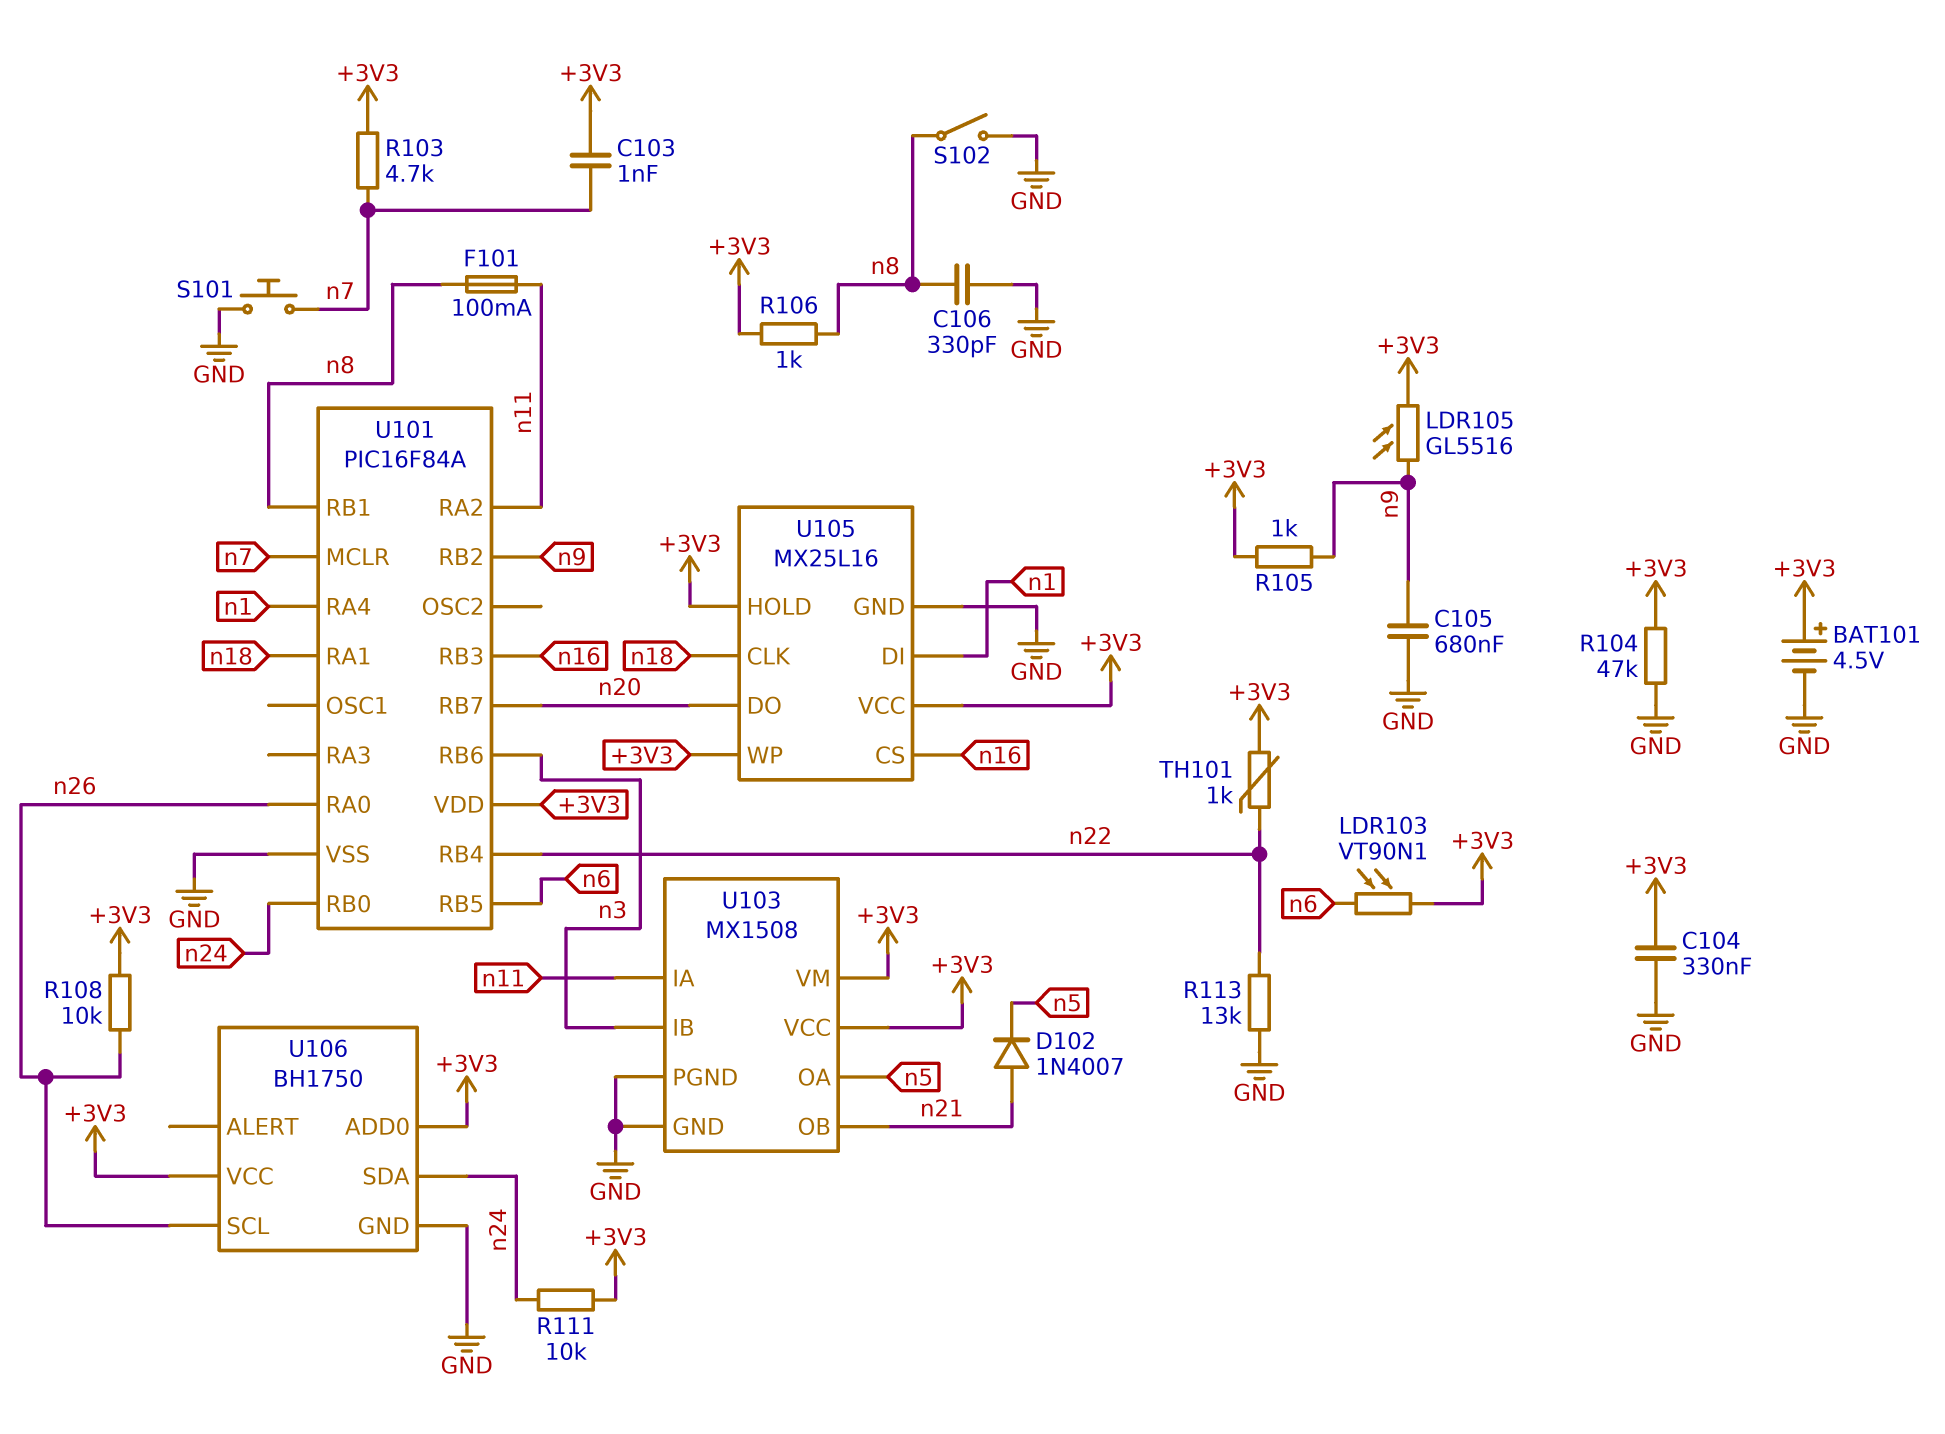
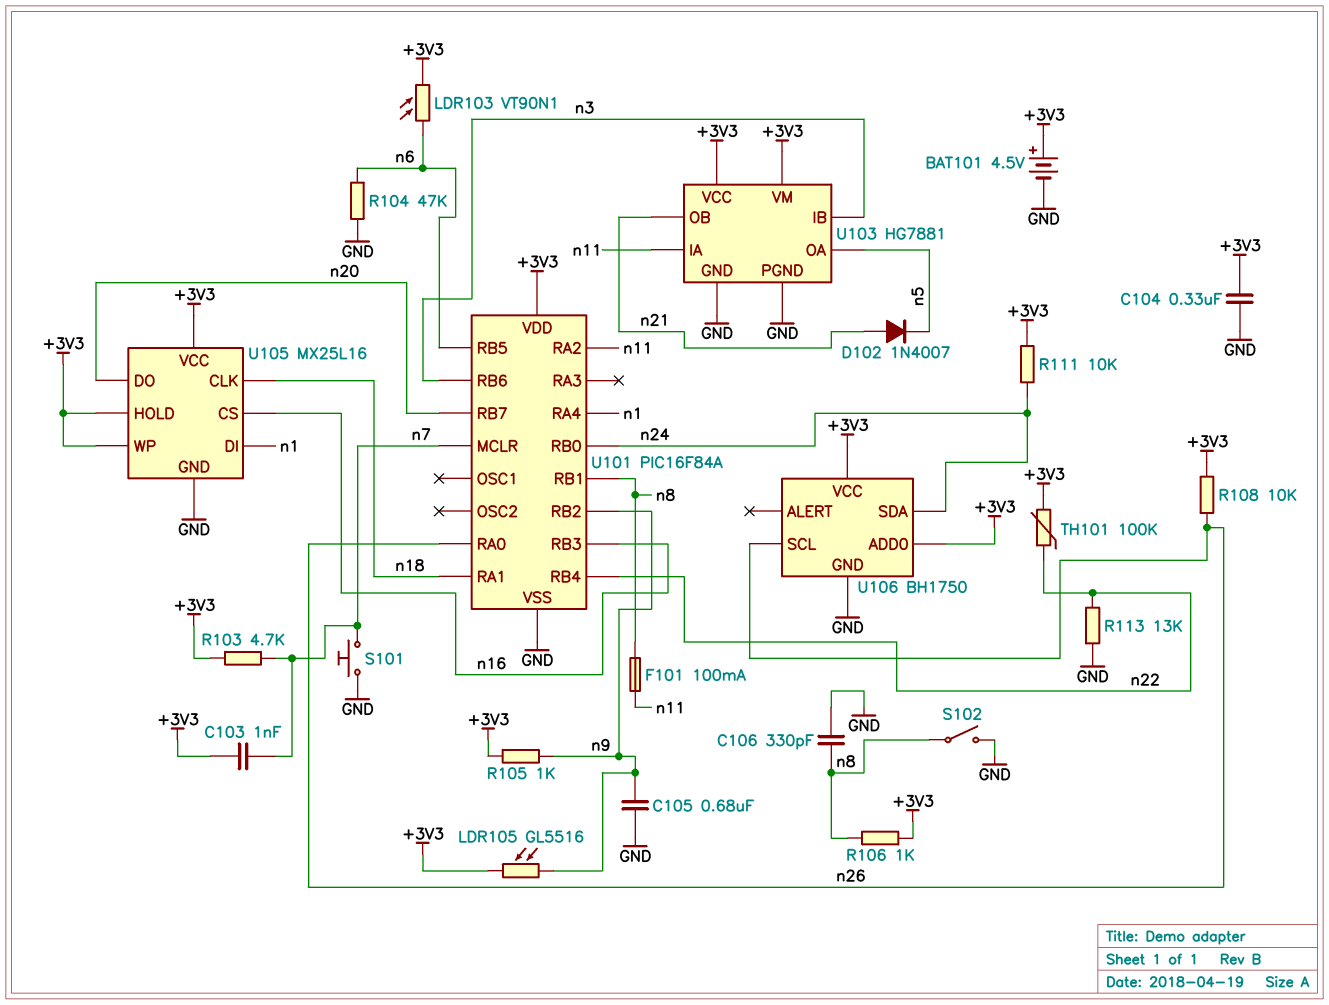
R104: 47k (+3V3, GND) -> 47k (GND, n6)
TH101: 1k (+3V3, n22) -> 100k (+3V3, n22)
U103: MX1508 -> HG7881

